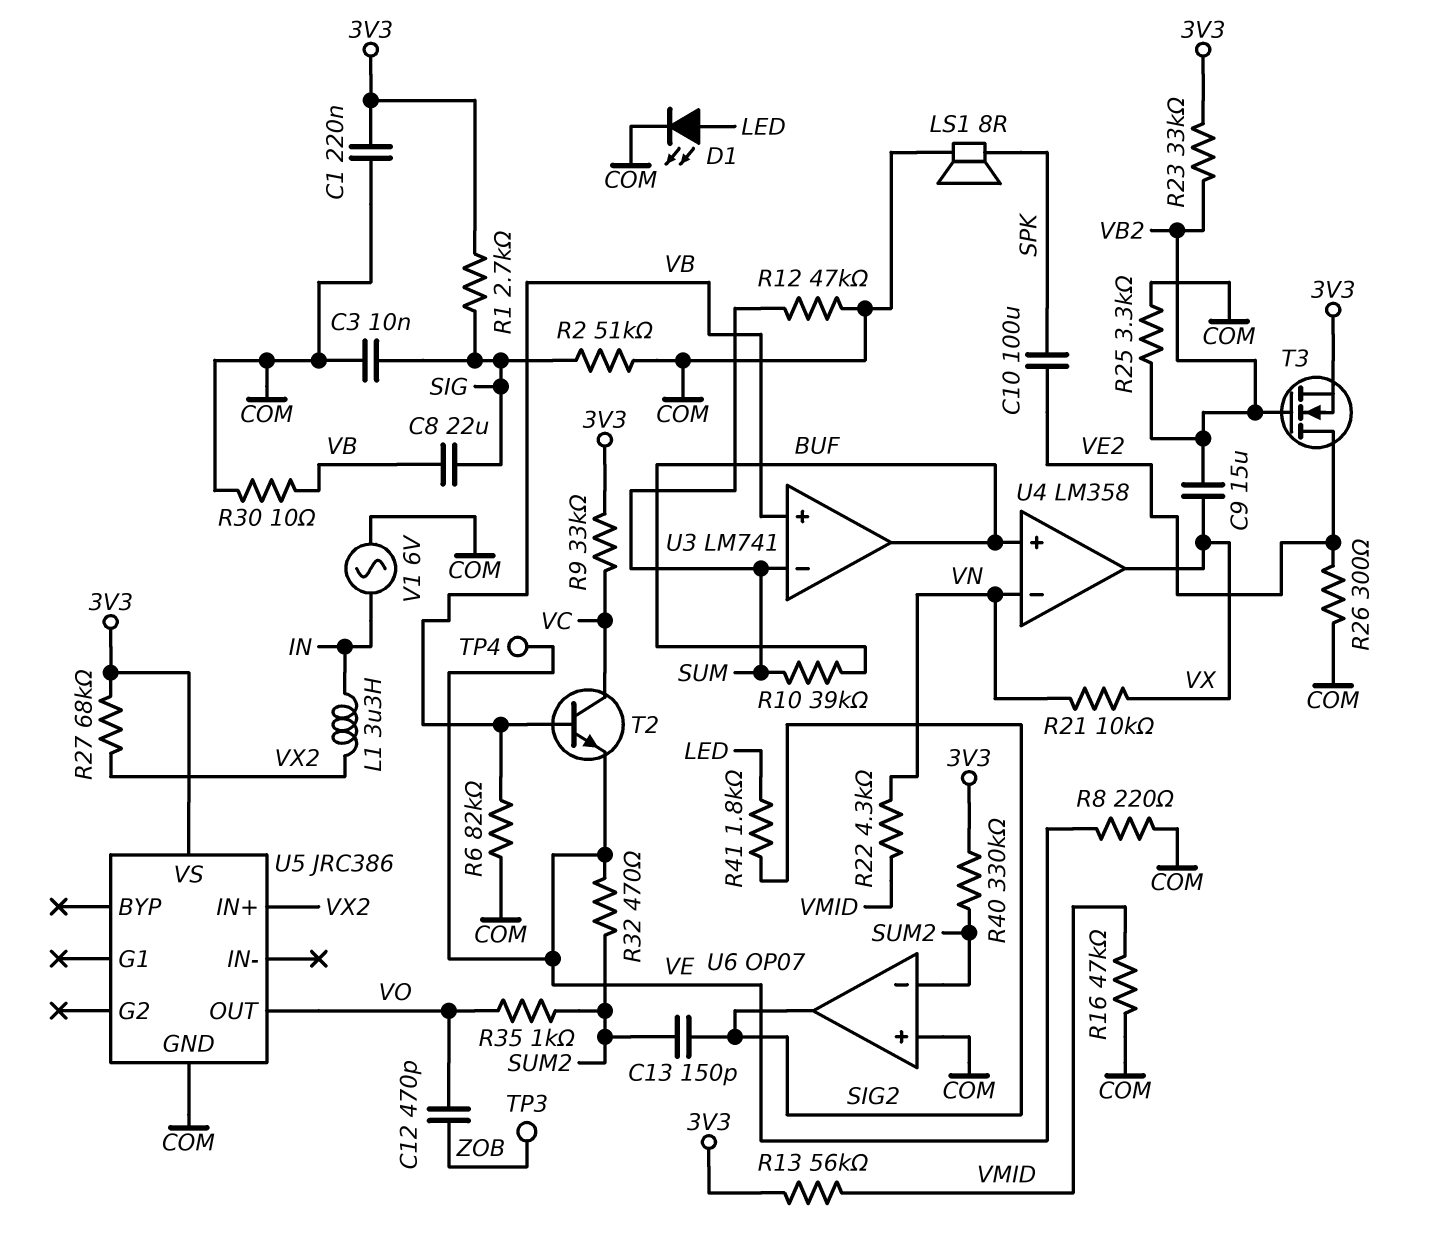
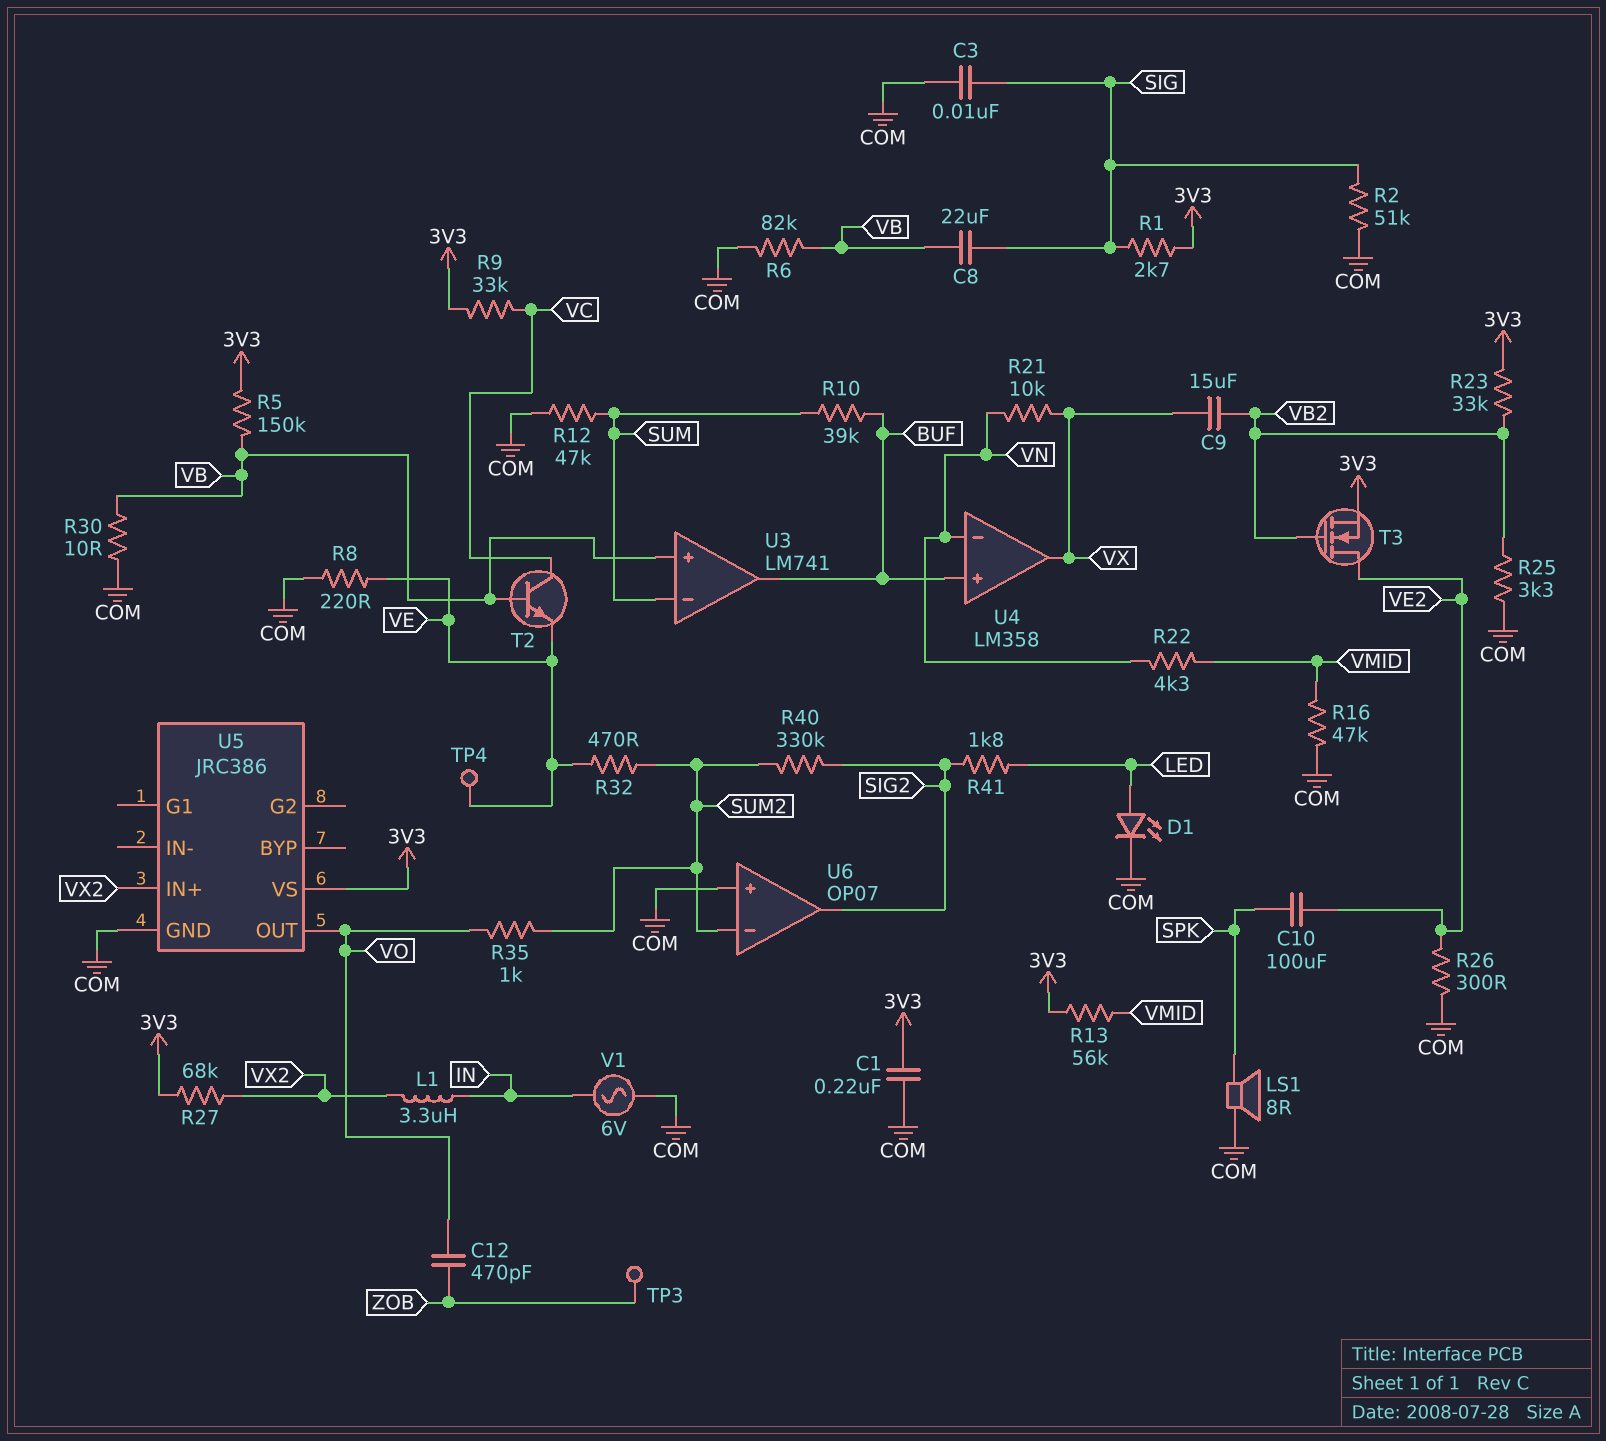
C13: 150pF (SIG2, SUM2) -> none
R5: none -> 150k (3V3, VB)
R40: 330k (3V3, SUM2) -> 330k (SIG2, SUM2)

